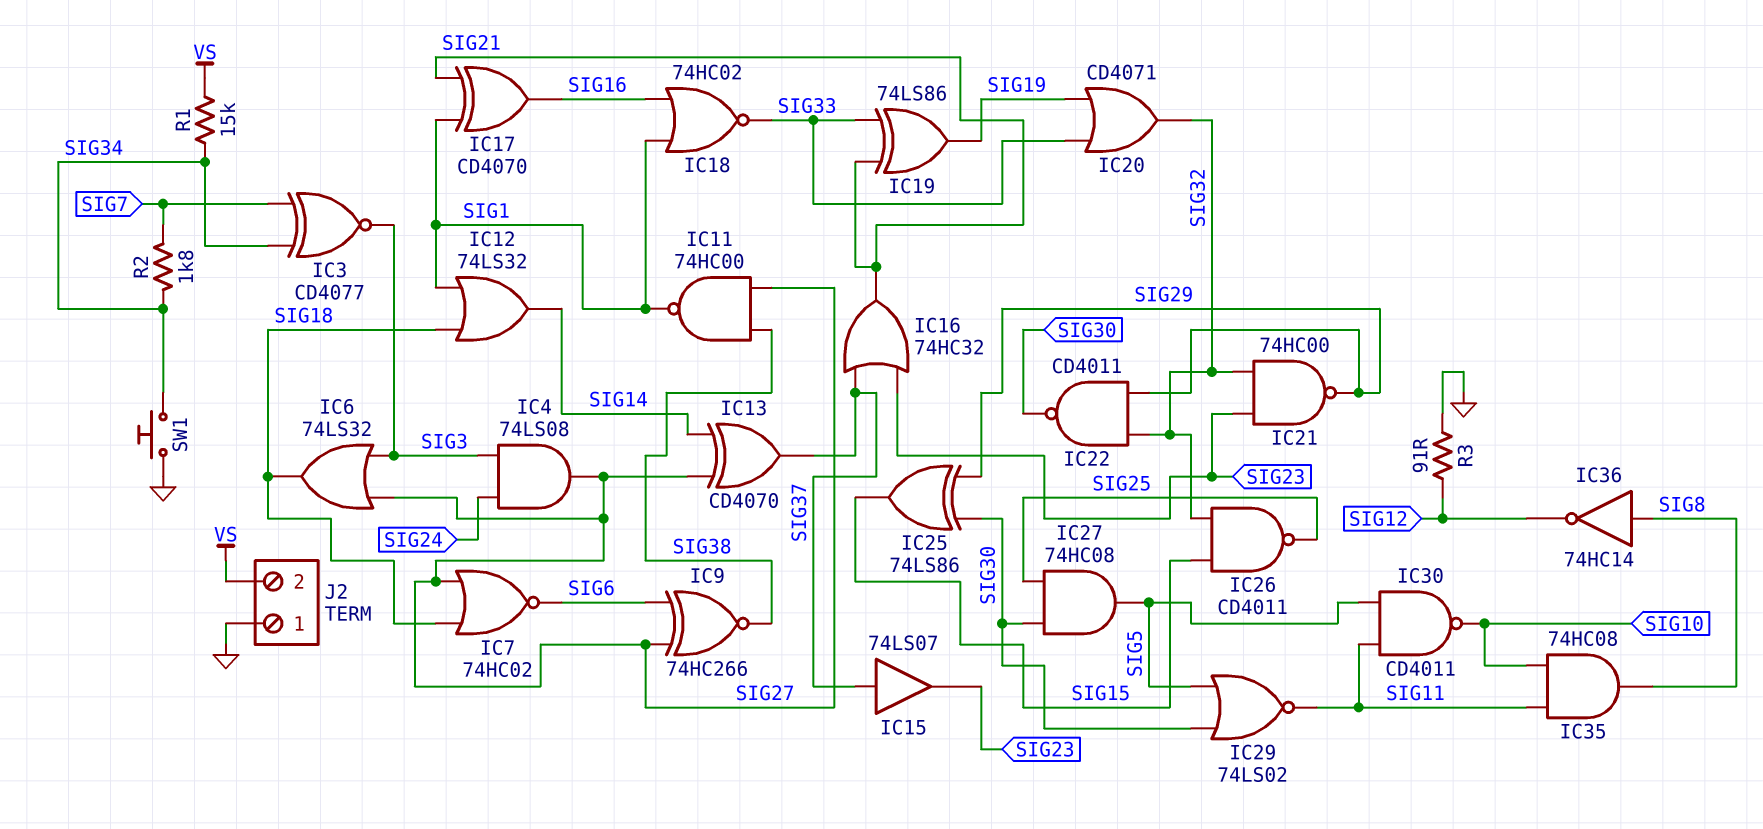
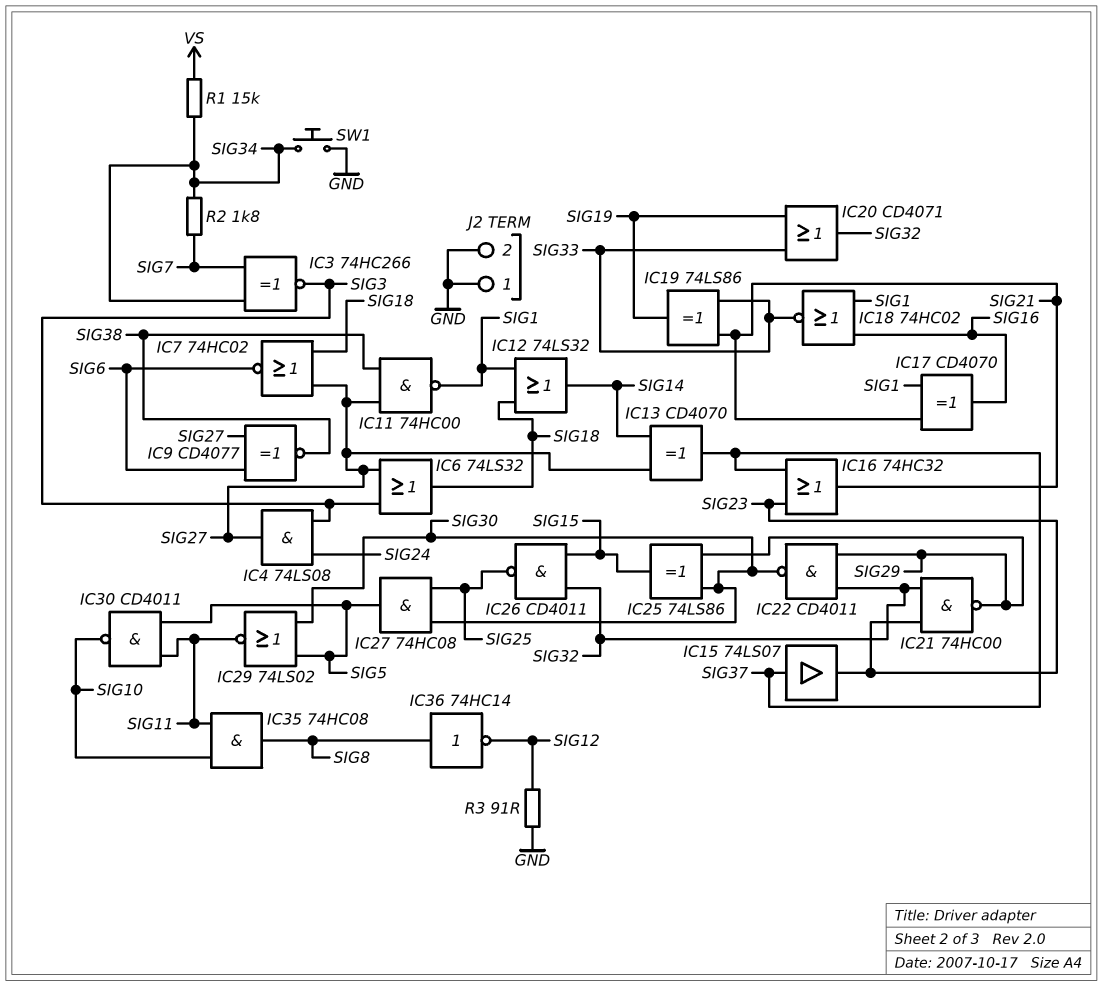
IC3: XNOR CD4077 (in SIG7, in SIG34, out SIG3) -> XNOR 74HC266 (in SIG7, in SIG34, out SIG3)
IC9: XNOR 74HC266 (in SIG6, in SIG27, out SIG38) -> XNOR CD4077 (in SIG6, in SIG27, out SIG38)
J2 pin 2: VS -> GND

